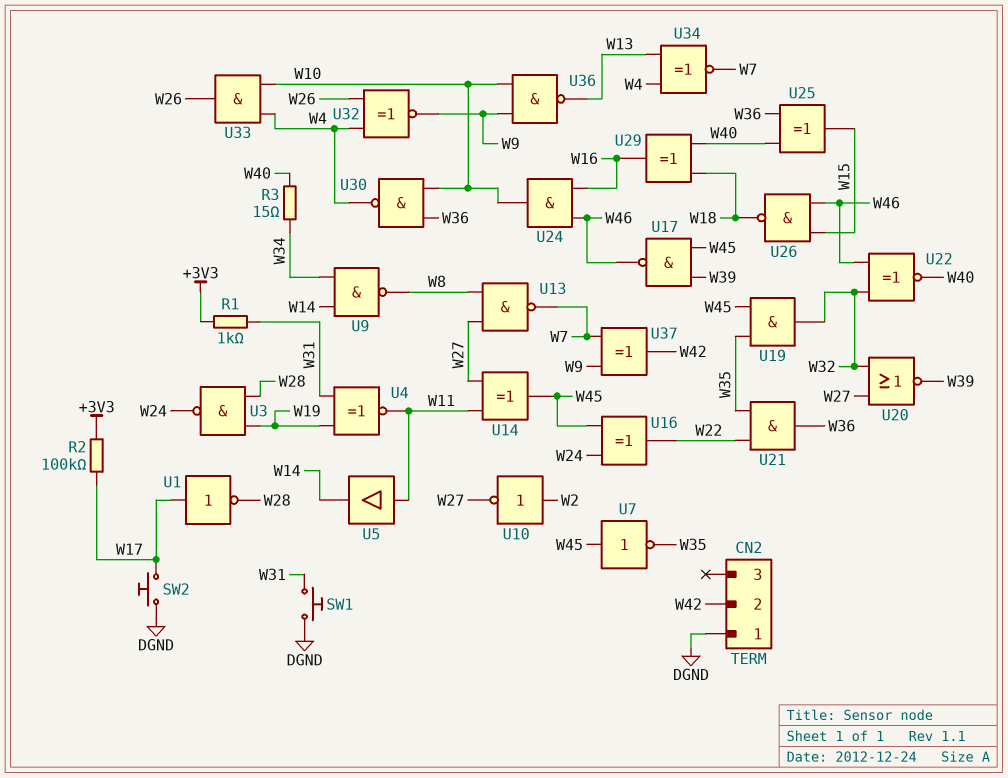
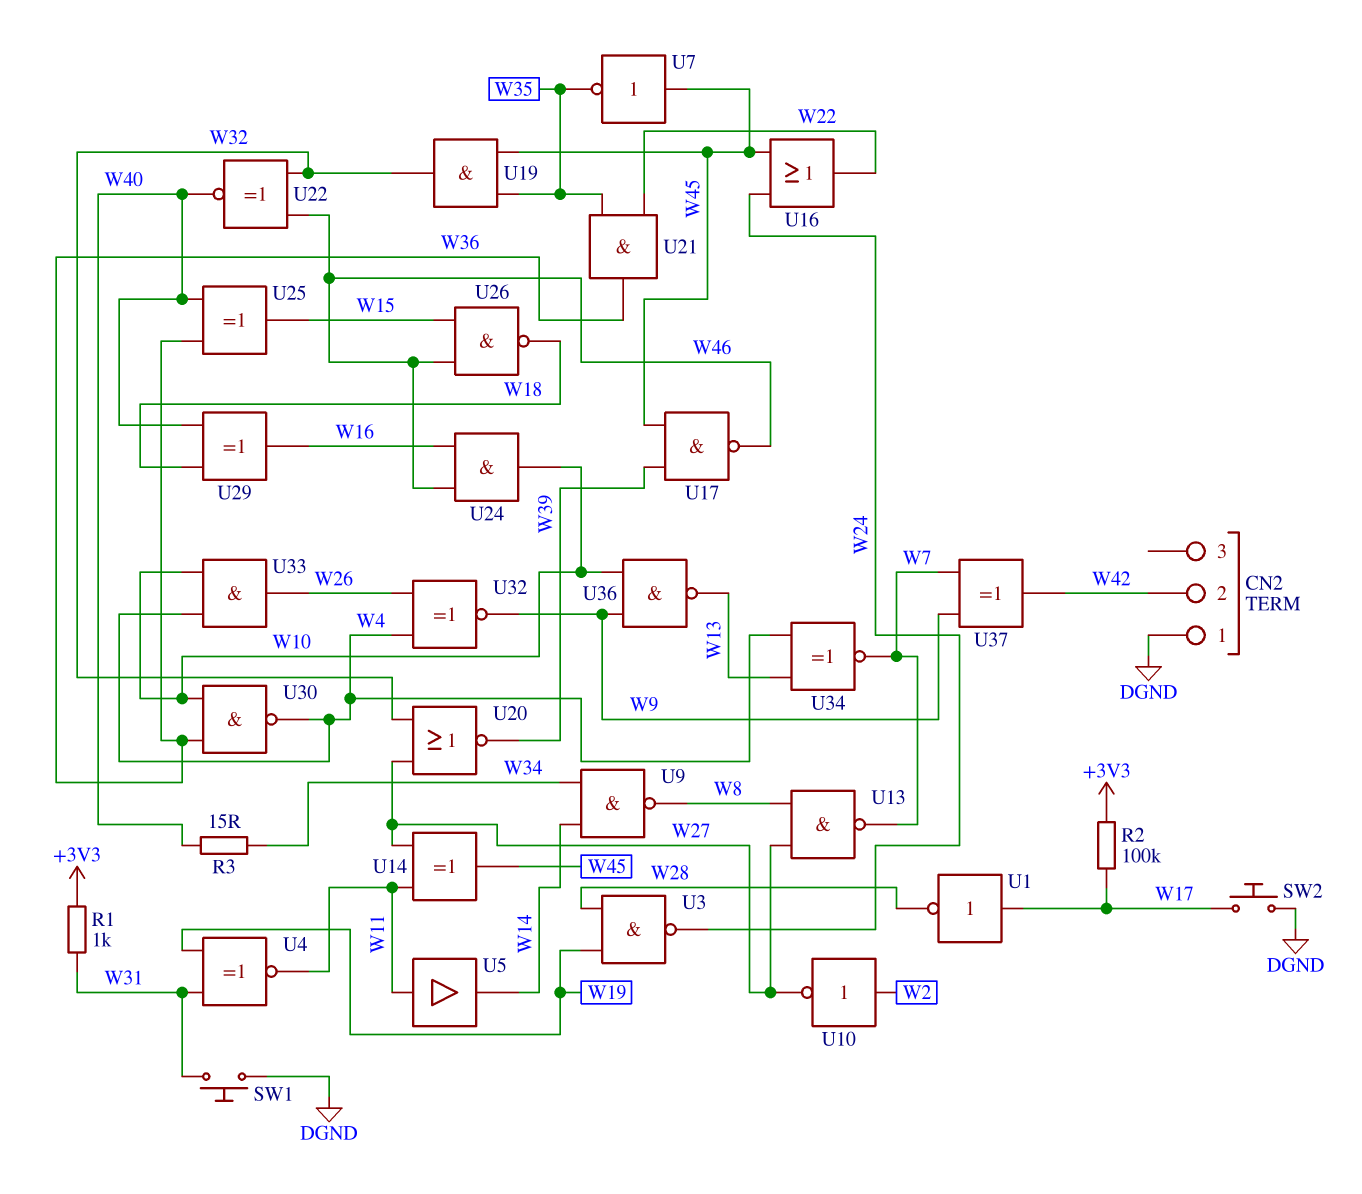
U16: XOR (in W24, in W45, out W22) -> OR (in W24, in W45, out W22)

